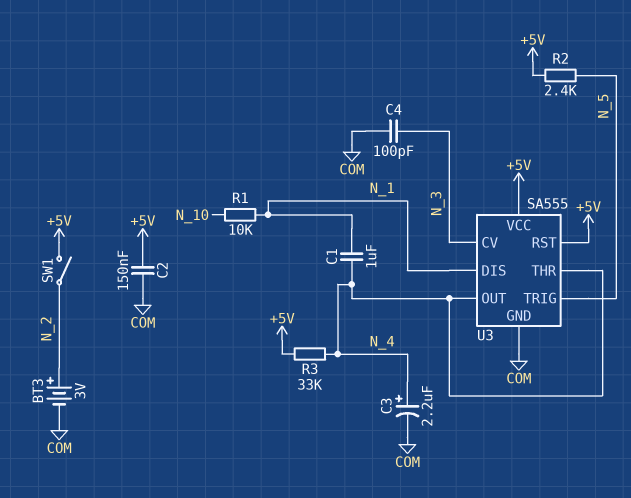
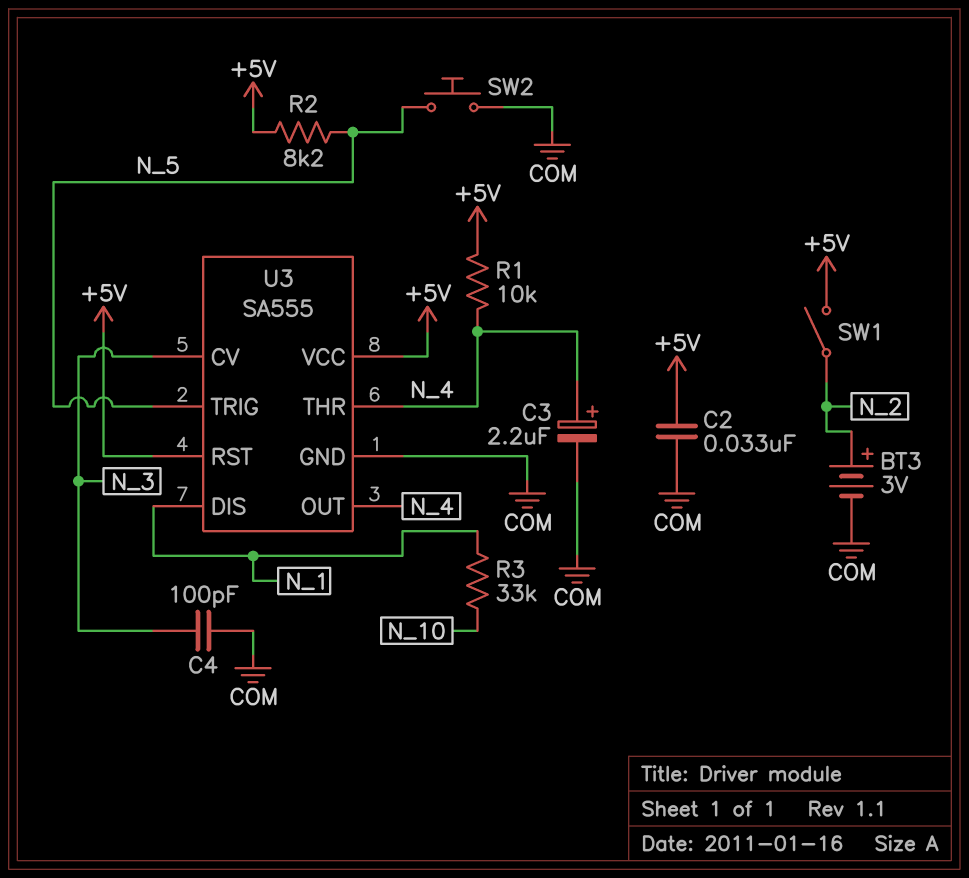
C1: 1uF (N_1, N_4) -> none
C2: 150nF (+5V, COM) -> 33nF (+5V, COM)
R1: 10k (N_1, N_10) -> 10k (+5V, N_4)
R2: 2.4k (+5V, N_5) -> 8.2k (+5V, N_5)
R3: 33k (+5V, N_4) -> 33k (N_1, N_10)
SW2: none -> button (COM, N_5)

